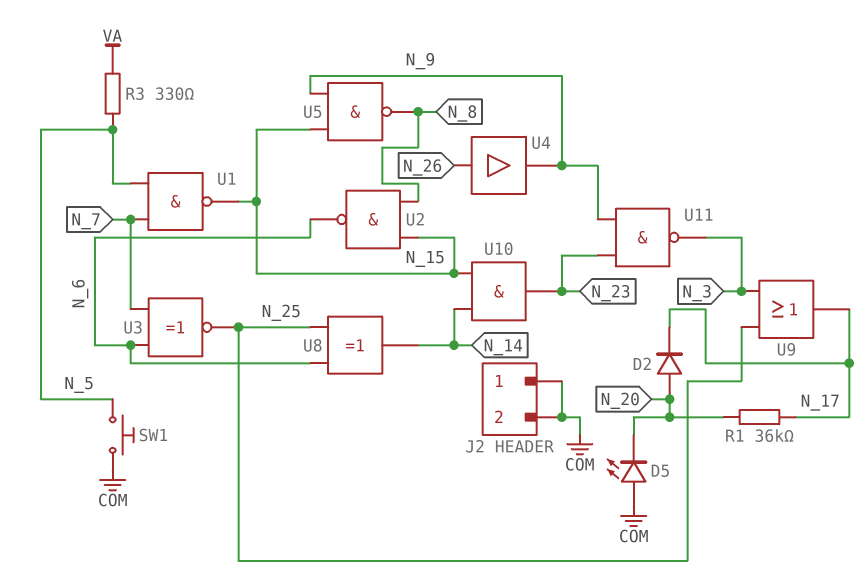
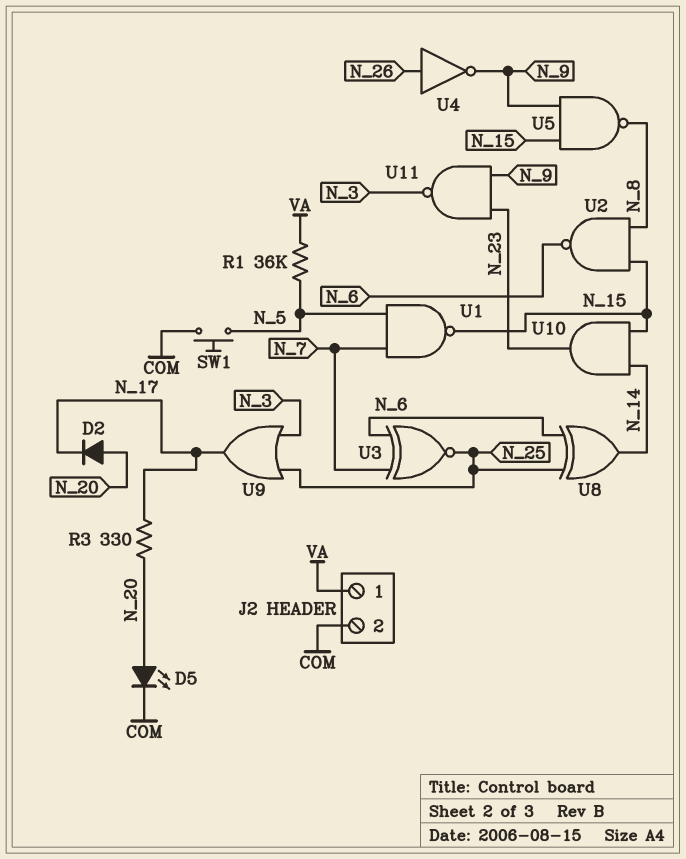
D5: LED (A COM, K N_20) -> LED (A N_20, K COM)
J2 pin 1: COM -> VA
R1: 36k (N_17, N_20) -> 36k (N_5, VA)
R3: 330 (N_5, VA) -> 330 (N_17, N_20)
U4: buffer (in N_26, out N_9) -> NOT (in N_26, out N_9)

